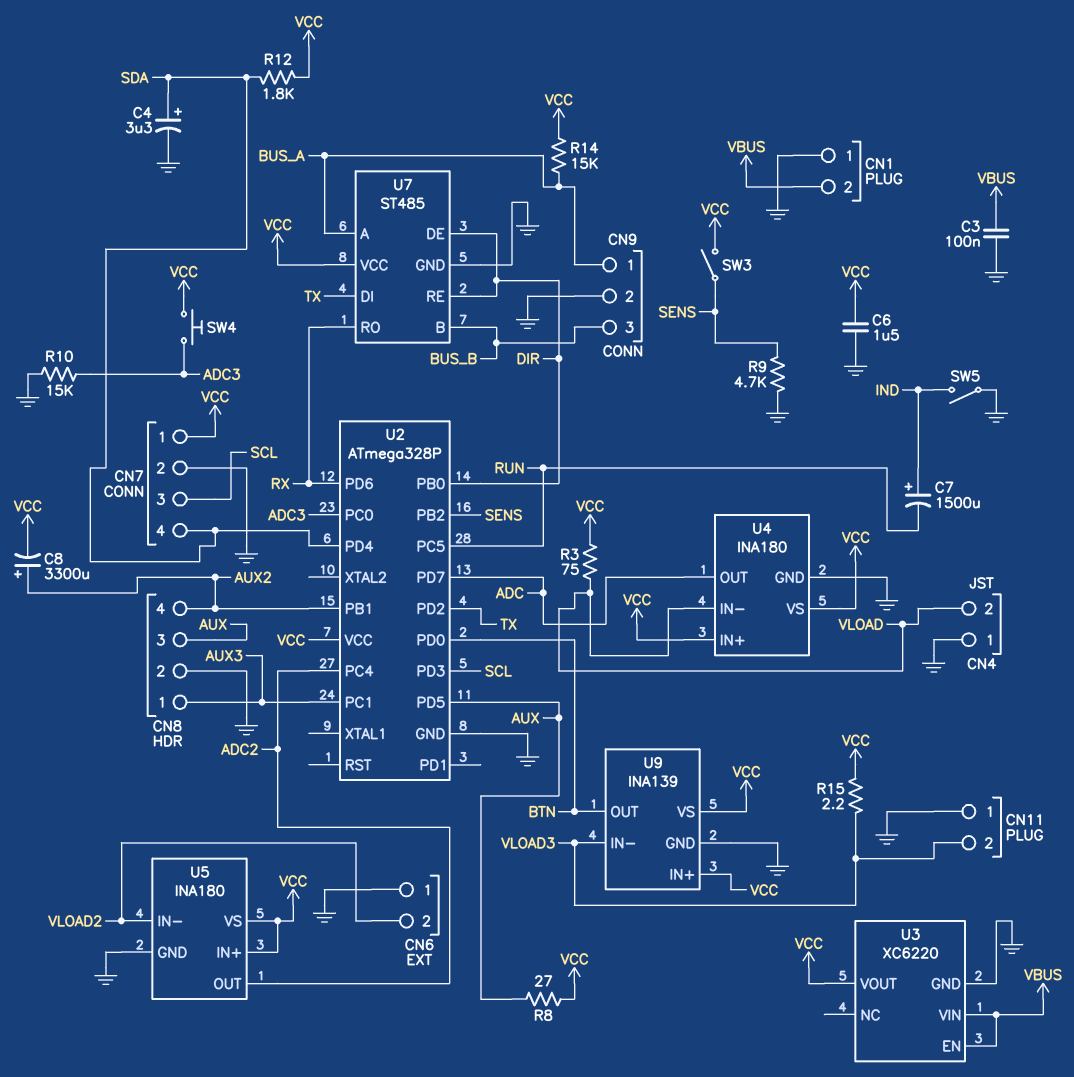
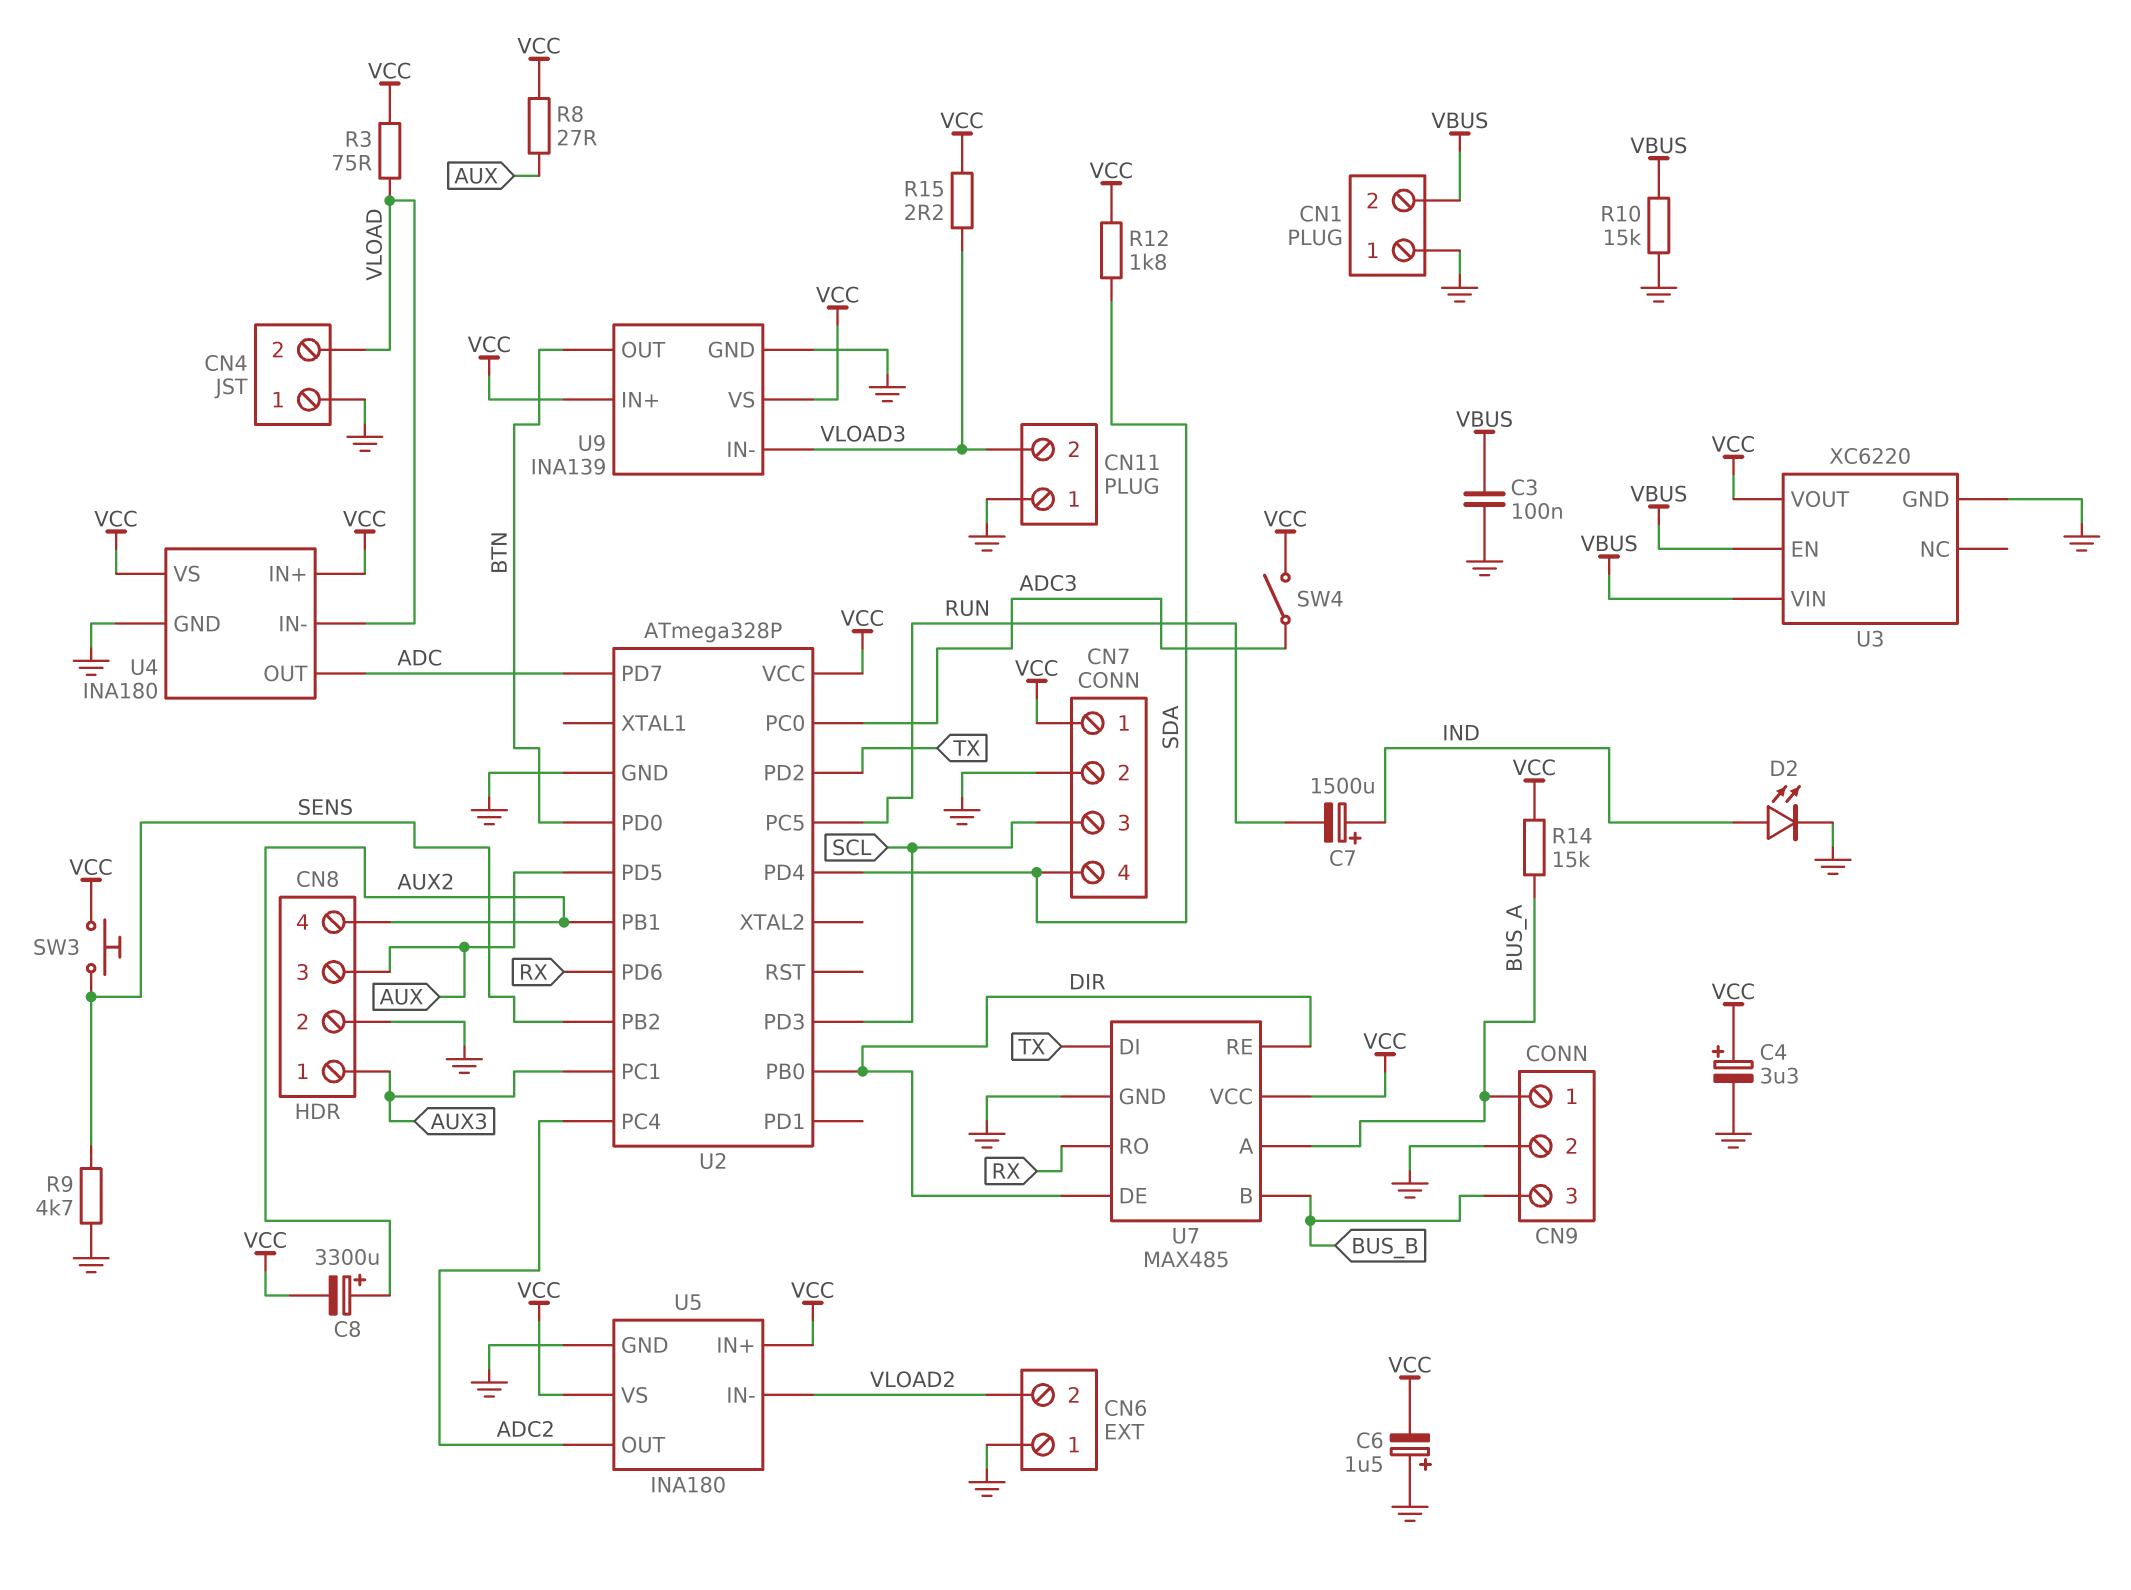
C4: 3.3uF (plus SDA, minus GND) -> 3.3uF (plus VCC, minus GND)
C6: 1.5uF (GND, VCC) -> 1.5uF (plus GND, minus VCC)
D2: none -> LED (A IND, K GND)
R10: 15k (ADC3, GND) -> 15k (GND, VBUS)
SW3: switch (SENS, VCC) -> button (SENS, VCC)
SW4: button (ADC3, VCC) -> switch (ADC3, VCC)
SW5: switch (GND, IND) -> none
U7: ST485 -> MAX485

